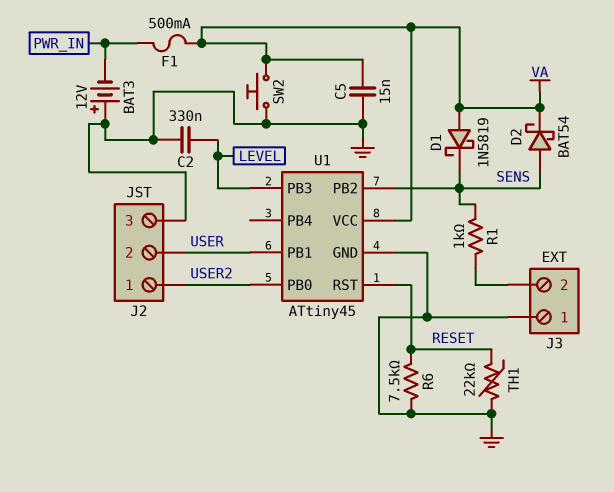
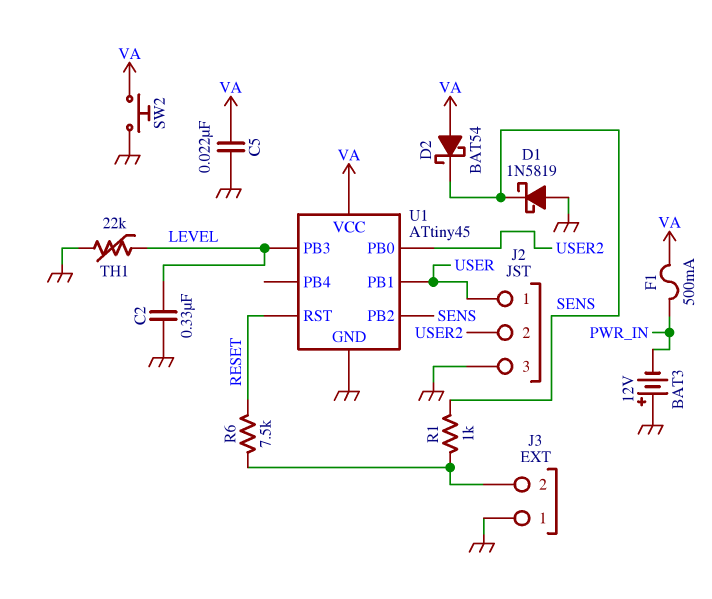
C5: 15nF (GND, VA) -> 22nF (GND, VA)
D1: schottky 1N5819 (A VA, K SENS) -> schottky 1N5819 (A GND, K SENS)
D2: schottky BAT54 (A SENS, K VA) -> schottky BAT54 (A VA, K SENS)
J2 pin 1: USER2 -> USER
J2 pin 2: USER -> USER2
R6: 7.5k (GND, RESET) -> 7.5k (J3/2, RESET)
TH1: 22k (GND, RESET) -> 22k (GND, LEVEL)

